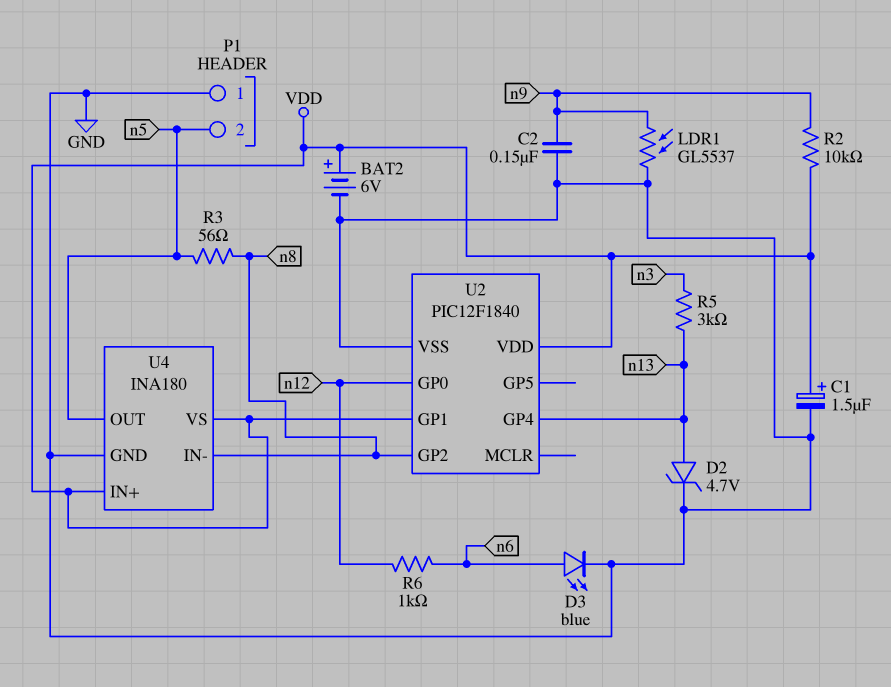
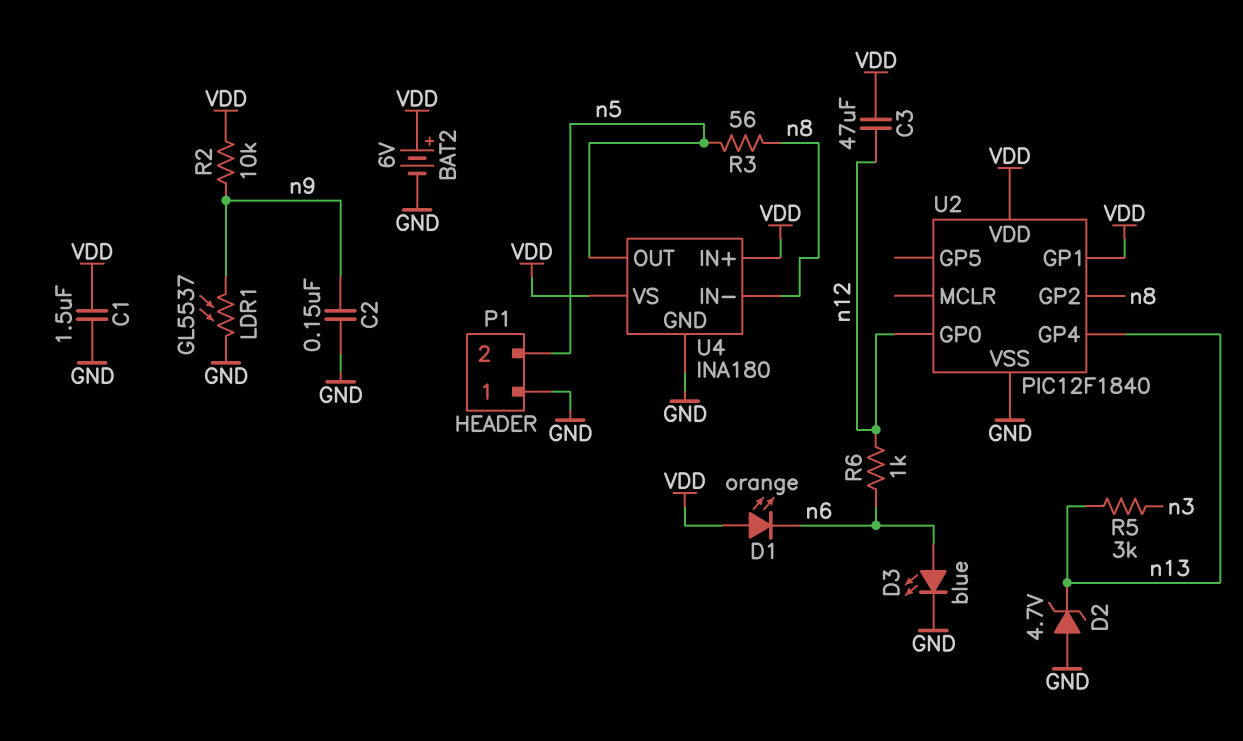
C1: 1.5uF (plus VDD, minus GND) -> 1.5uF (GND, VDD)
C3: none -> 47uF (VDD, n12)
D1: none -> LED orange (A VDD, K n6)
D2: zener 4.7V (A n13, K GND) -> zener 4.7V (A GND, K n13)

